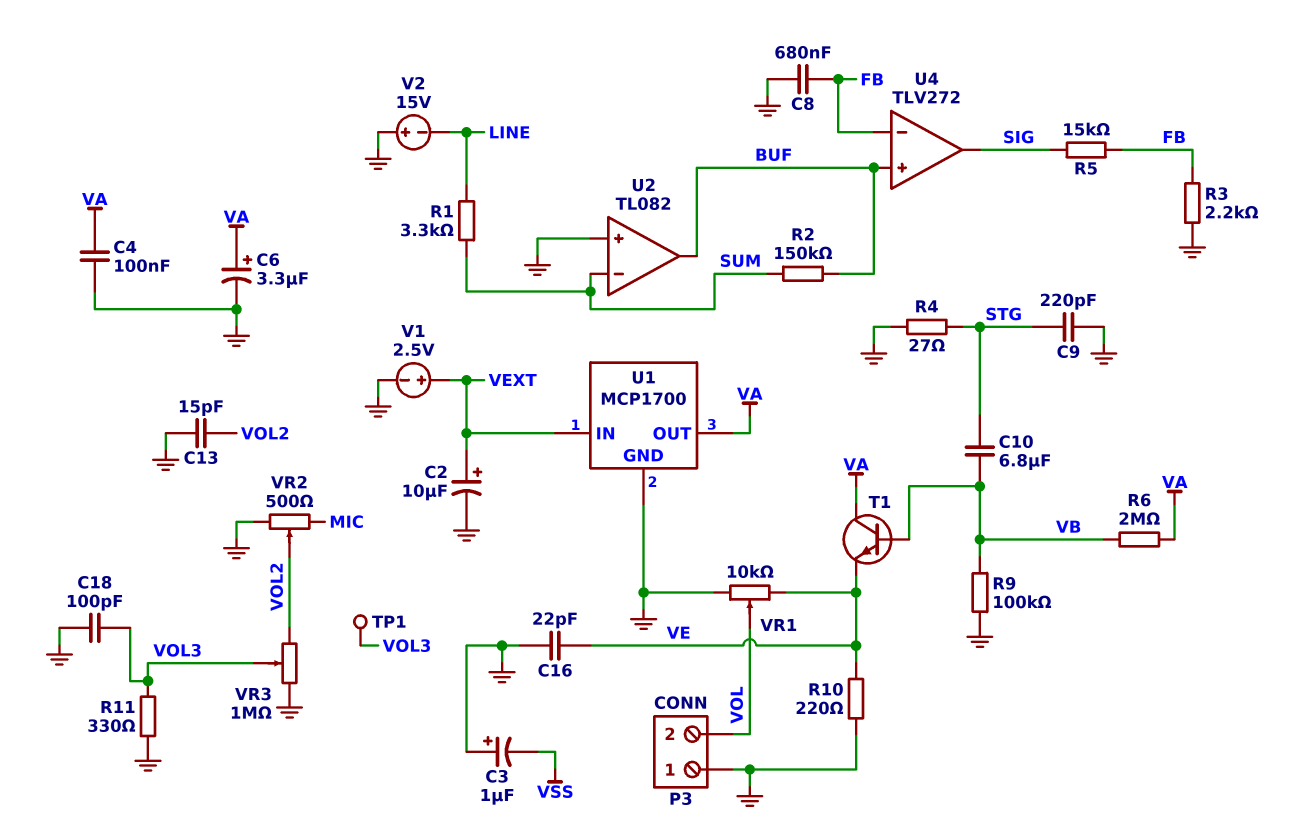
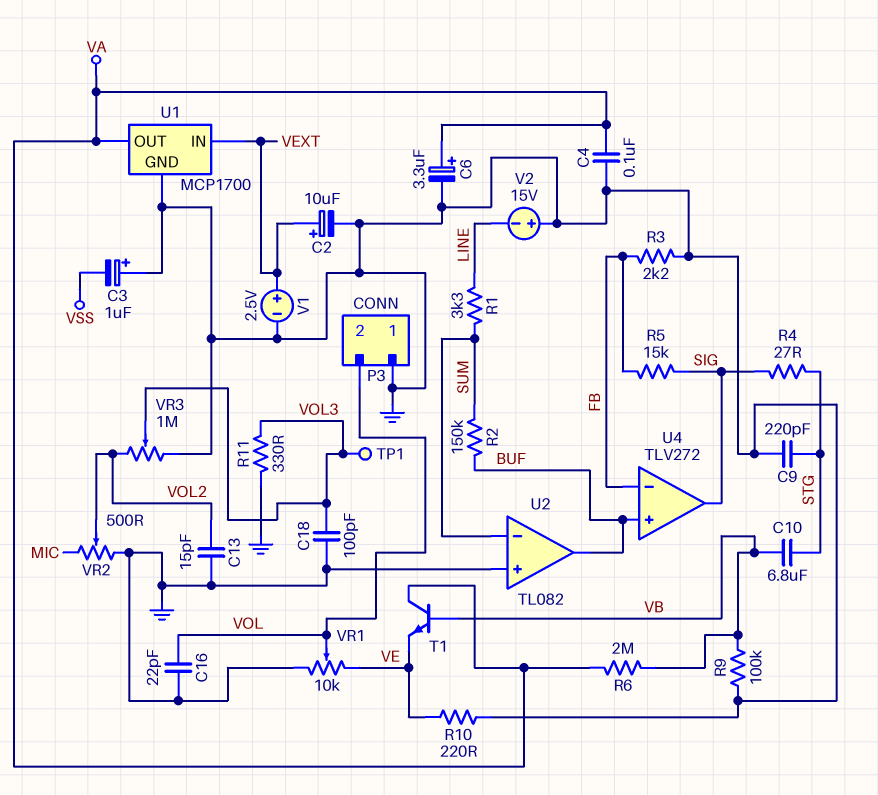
C8: 680nF (FB, GND) -> none
C16: 22pF (GND, VE) -> 22pF (GND, VOL)
R4: 27 (GND, STG) -> 27 (SIG, STG)

